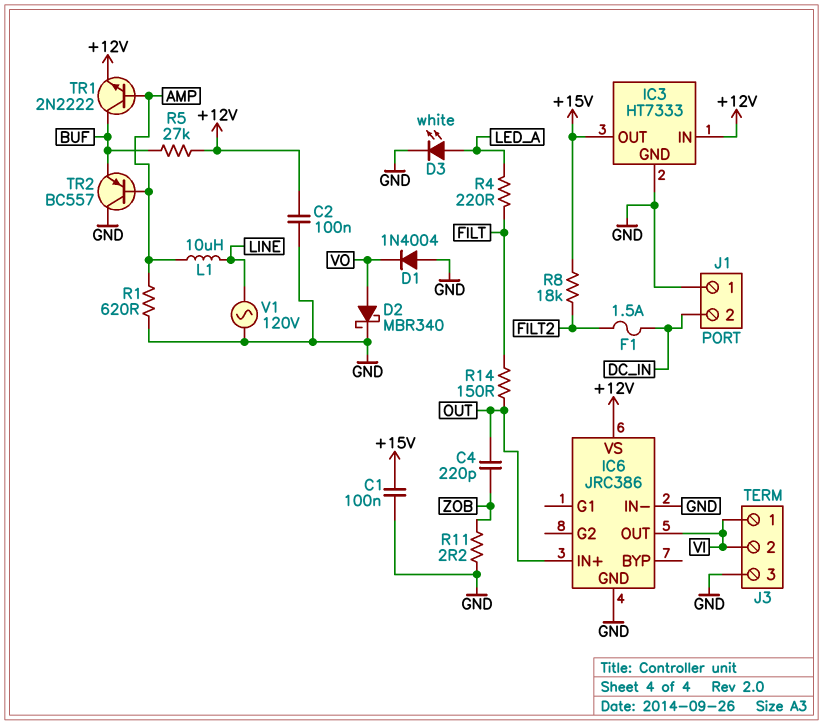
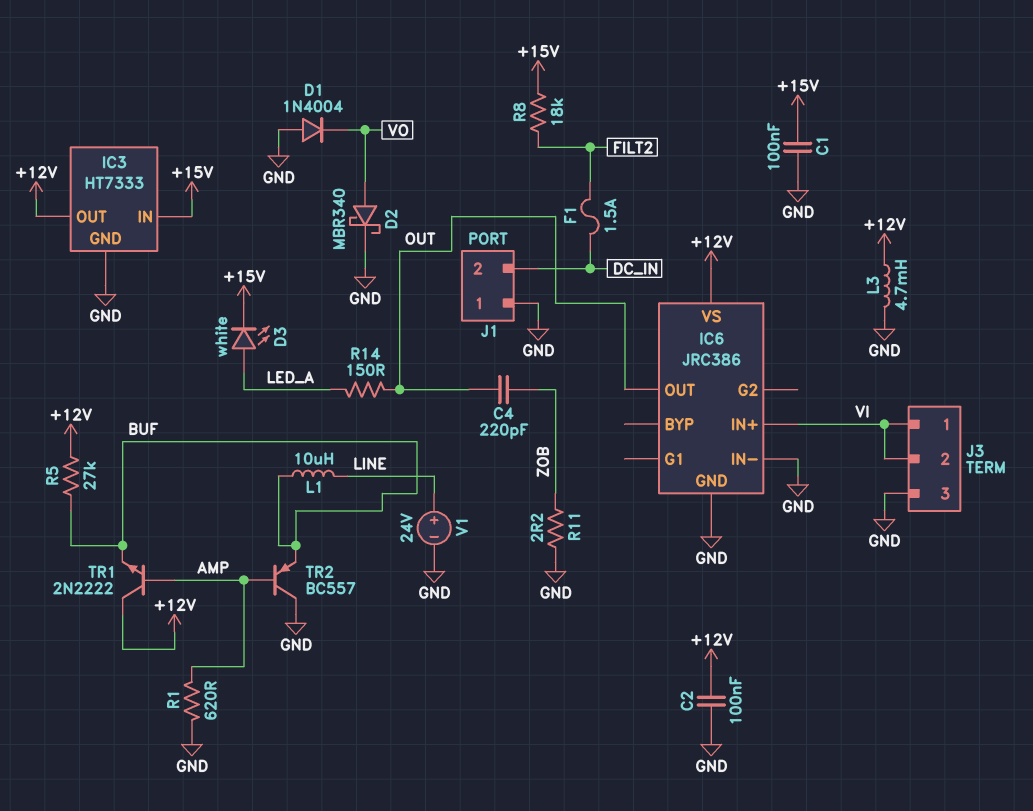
D3: LED white (A LED_A, K GND) -> LED white (A LED_A, K +15V)
IC3 pin IN: +12V -> +15V
IC3 pin OUT: +15V -> +12V
IC6 pin IN+: OUT -> VI
IC6 pin OUT: VI -> OUT
L1: 10uH (AMP, LINE) -> 10uH (BUF, LINE)
L3: none -> 4.7mH (+12V, GND)
R4: 220 (FILT, LED_A) -> none
R14: 150 (FILT, OUT) -> 150 (LED_A, OUT)
TR1: NPN 2N2222 (B AMP, C BUF, E +12V) -> NPN 2N2222 (B AMP, C +12V, E BUF)
V1: AC 120V (GND, LINE) -> 24V (plus LINE, minus GND)

